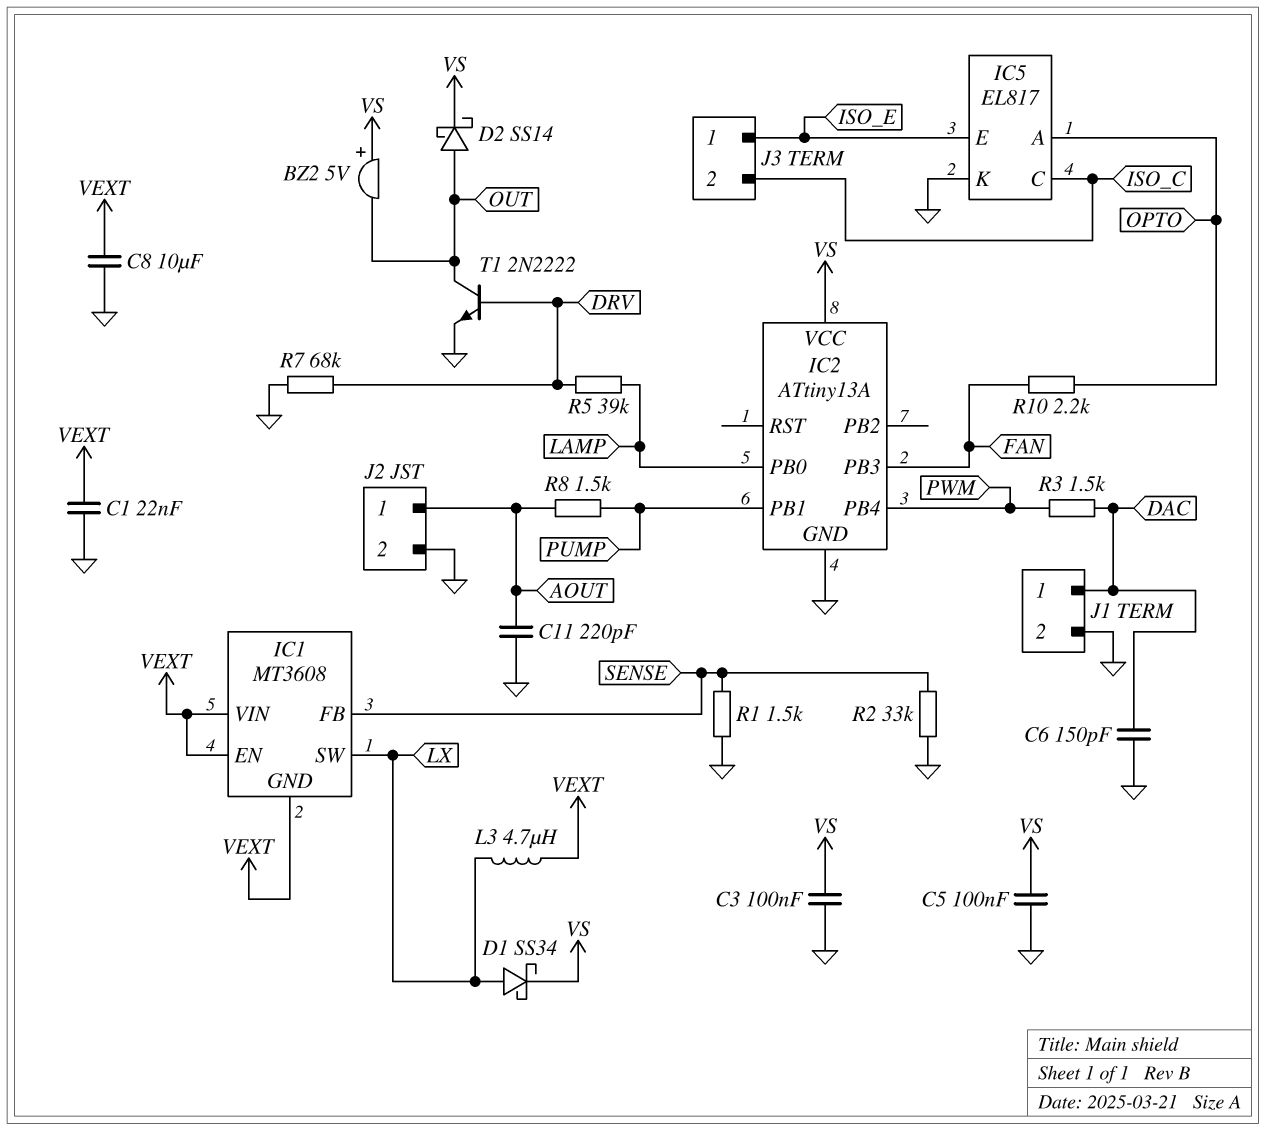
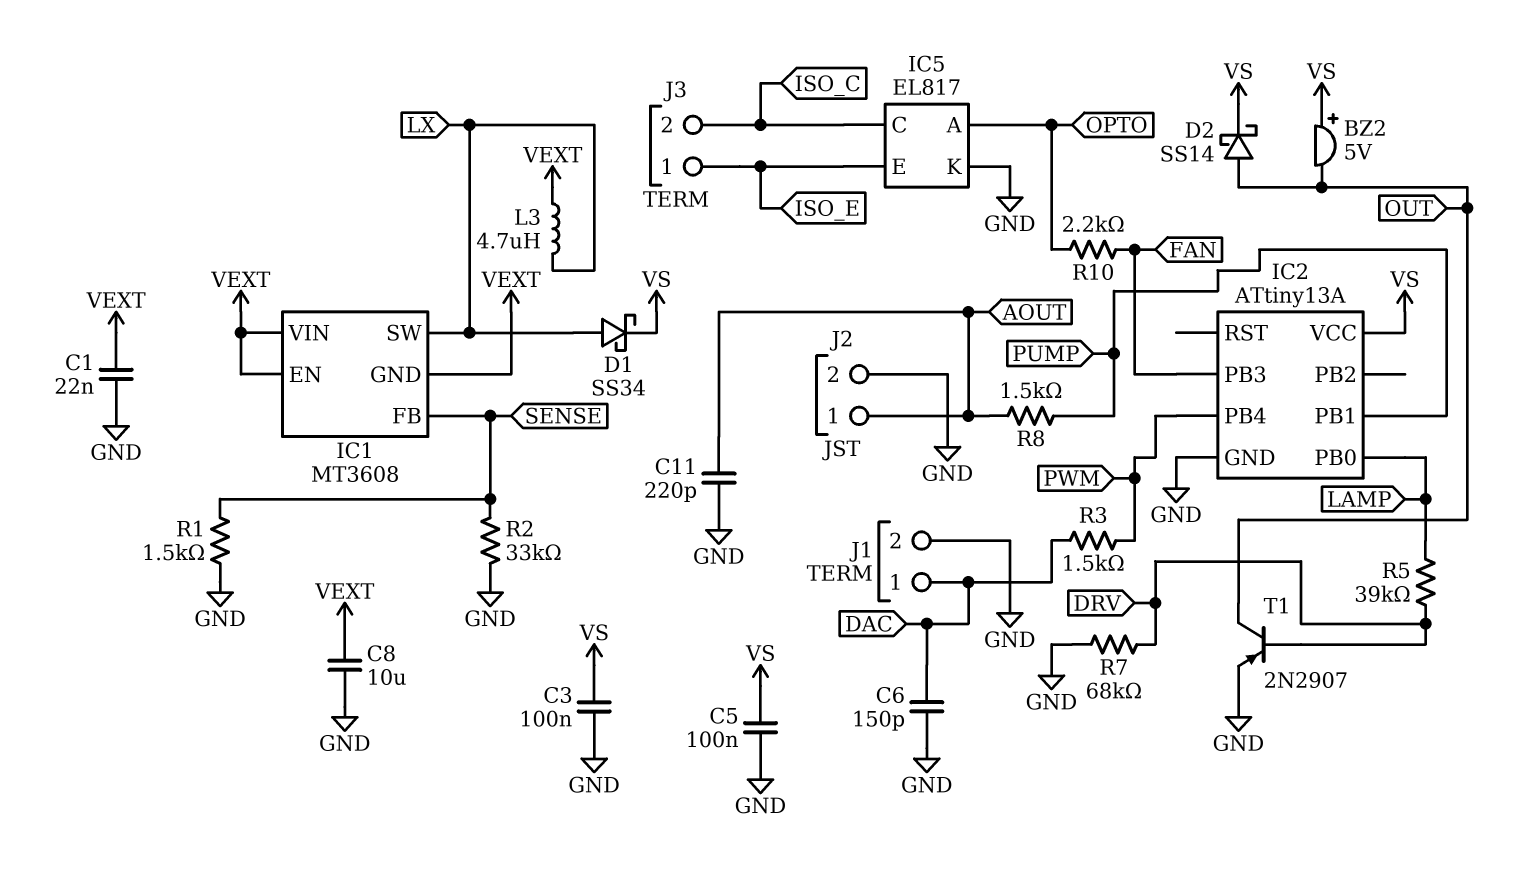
T1: NPN 2N2222 (B DRV, C OUT, E GND) -> PNP 2N2907 (B DRV, C OUT, E GND)

